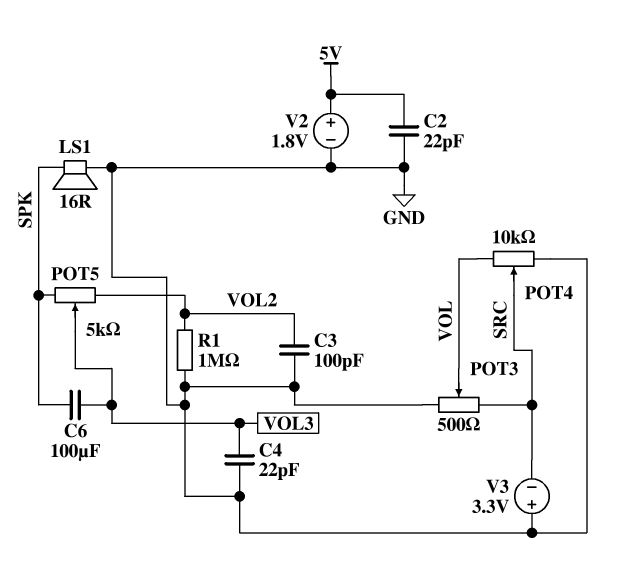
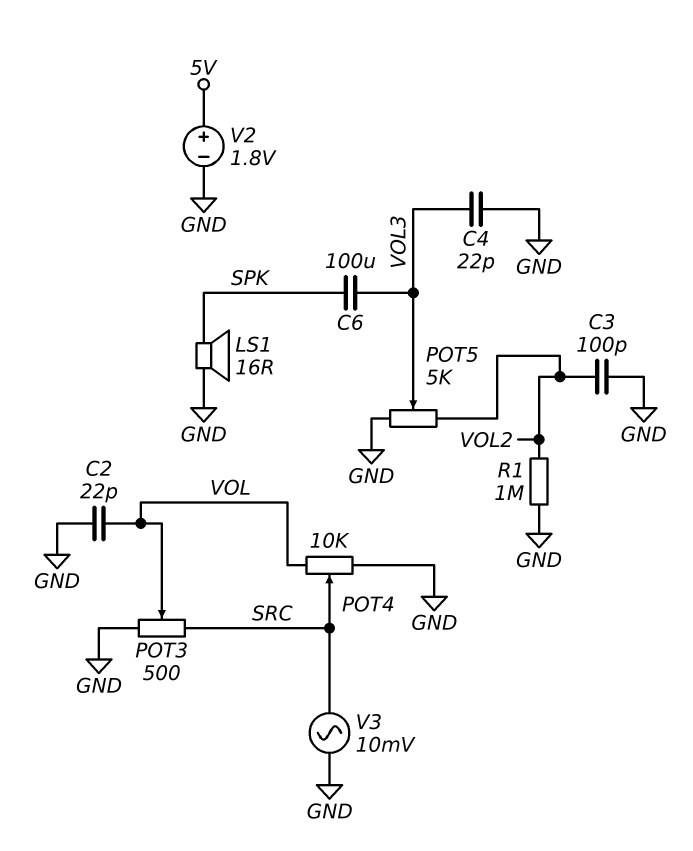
C2: 22pF (5V, GND) -> 22pF (GND, VOL)
POT5: 5k (SPK, VOL2, wiper VOL3) -> 5k (GND, VOL2, wiper VOL3)
V3: 3.3V (plus GND, minus SRC) -> AC 10mV (GND, SRC)

